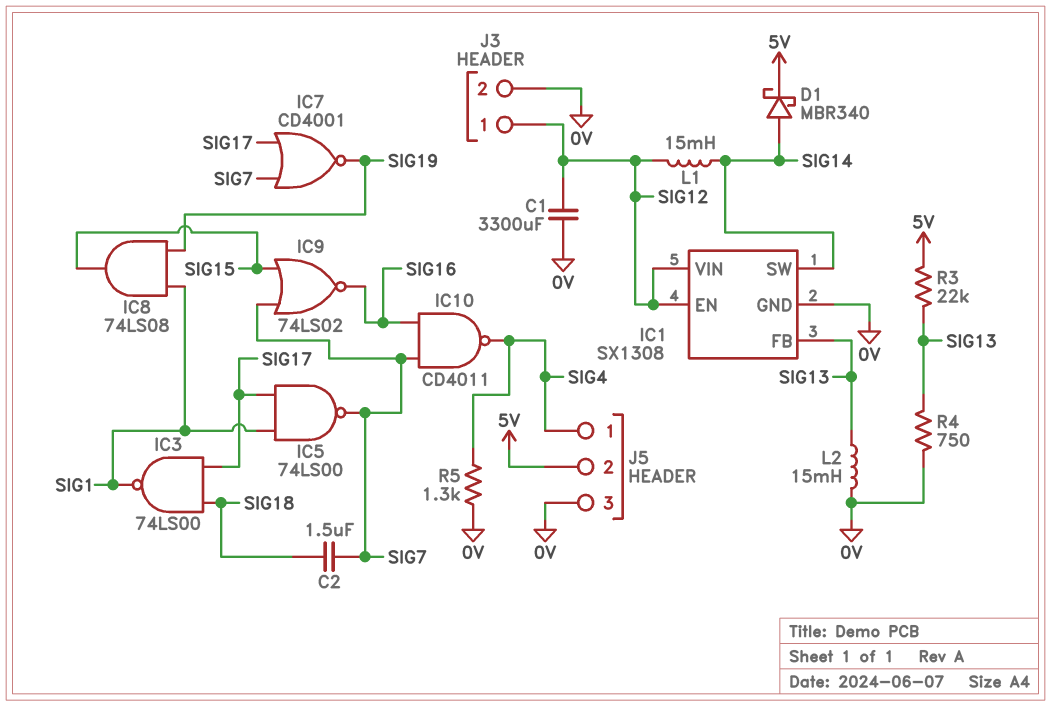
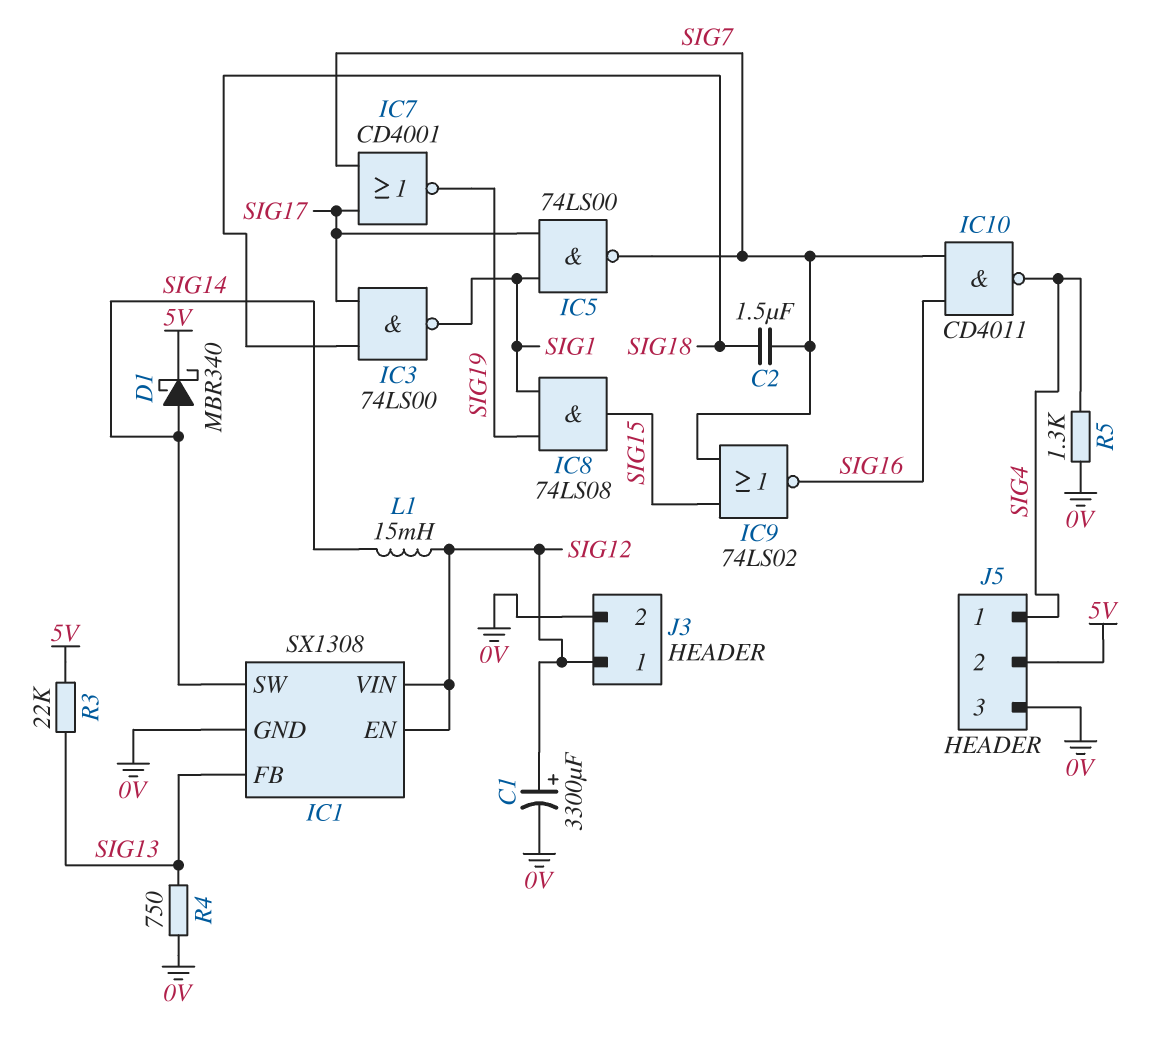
C1: 3300uF (0V, SIG12) -> 3300uF (plus SIG12, minus 0V)
L2: 15mH (0V, SIG13) -> none

